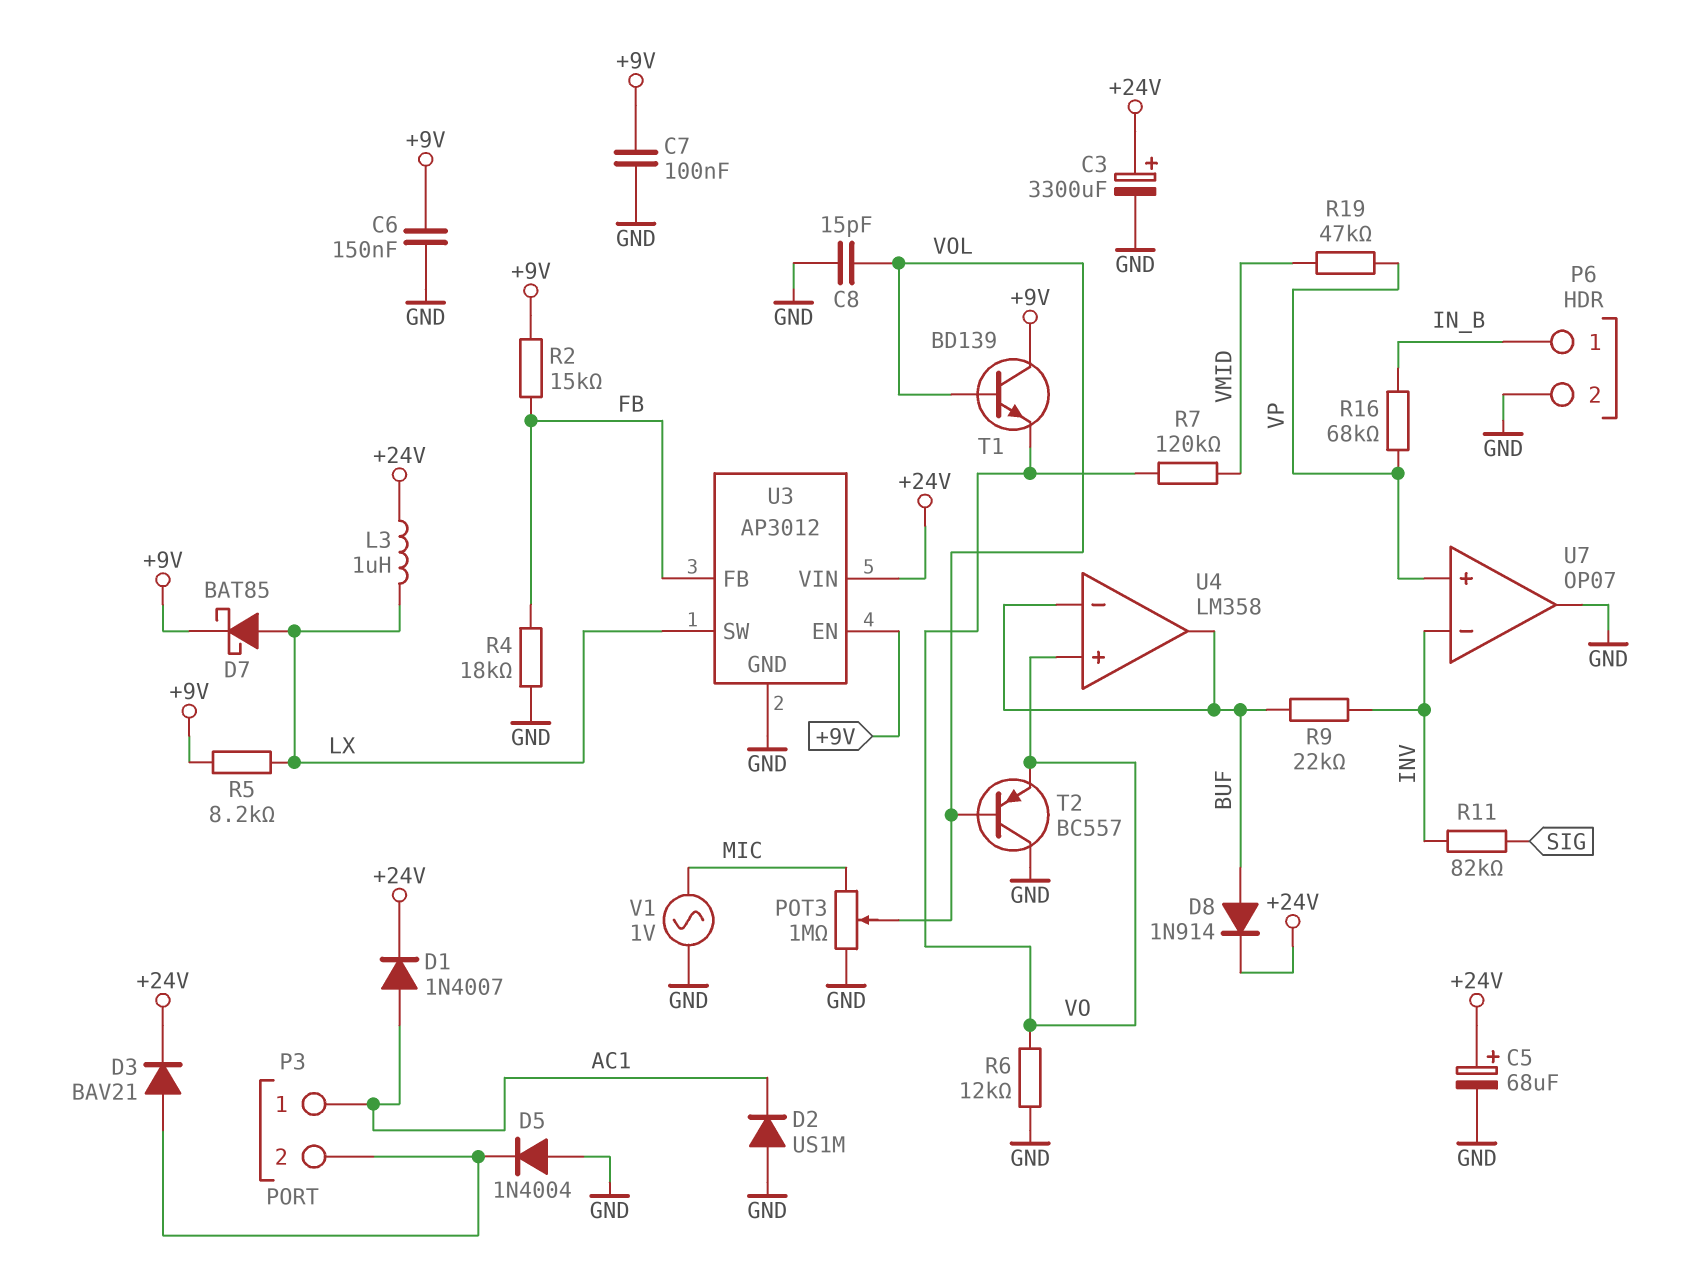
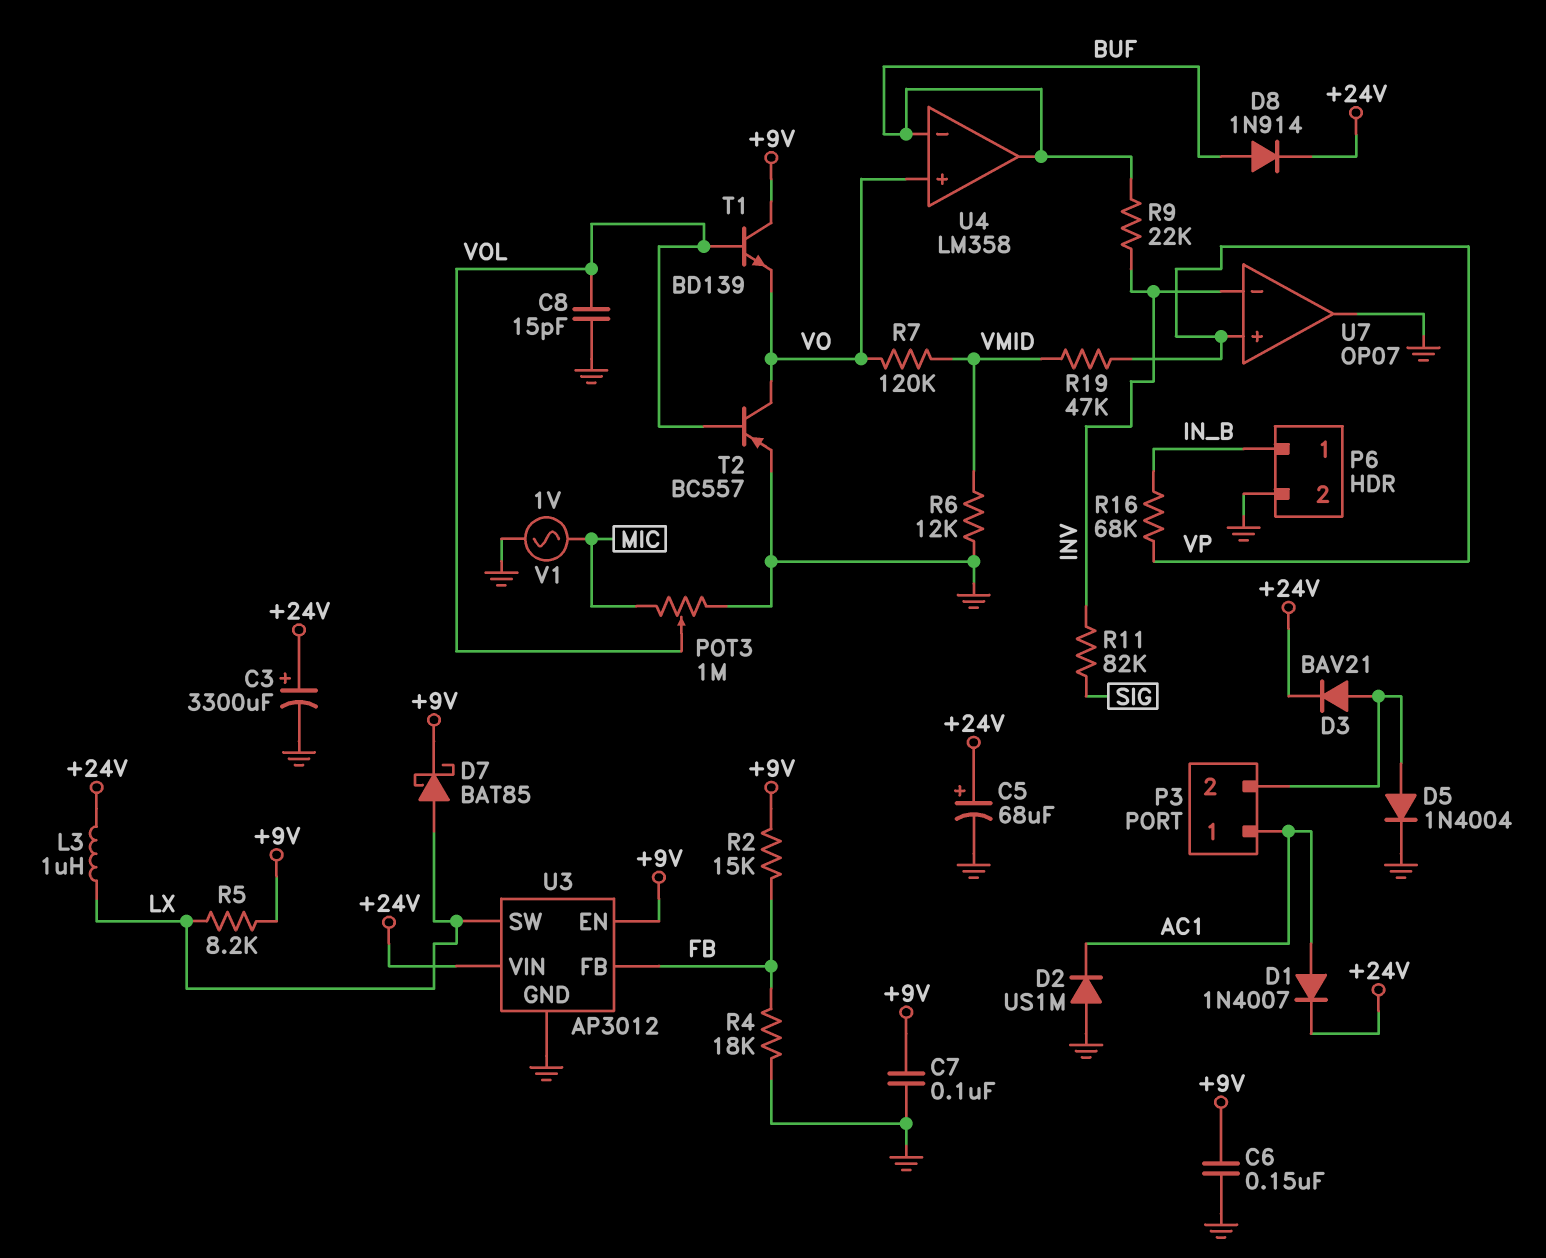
D5: diode 1N4004 (A GND, K P3/2) -> diode 1N4004 (A P3/2, K GND)
R6: 12k (GND, VO) -> 12k (GND, VMID)
T2: PNP BC557 (B VOL, C GND, E VO) -> PNP BC557 (B VOL, C VO, E GND)

